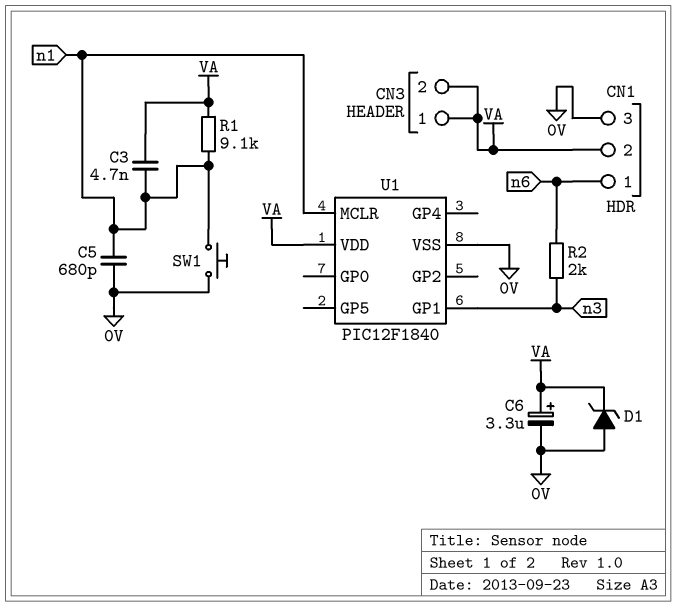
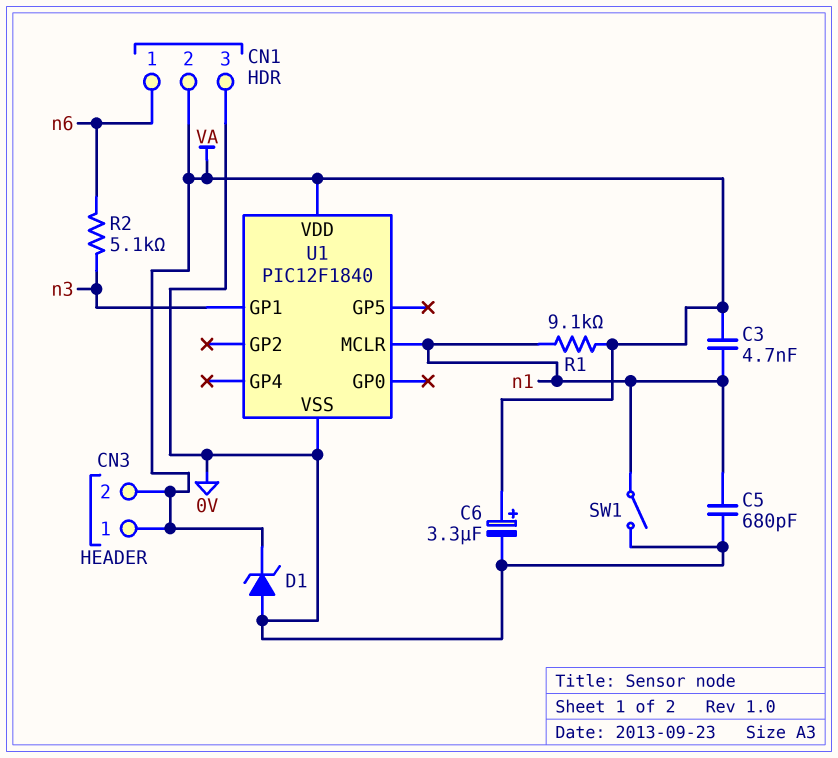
R2: 2k (n3, n6) -> 5.1k (n3, n6)
SW1: button (0V, n1) -> switch (0V, n1)

